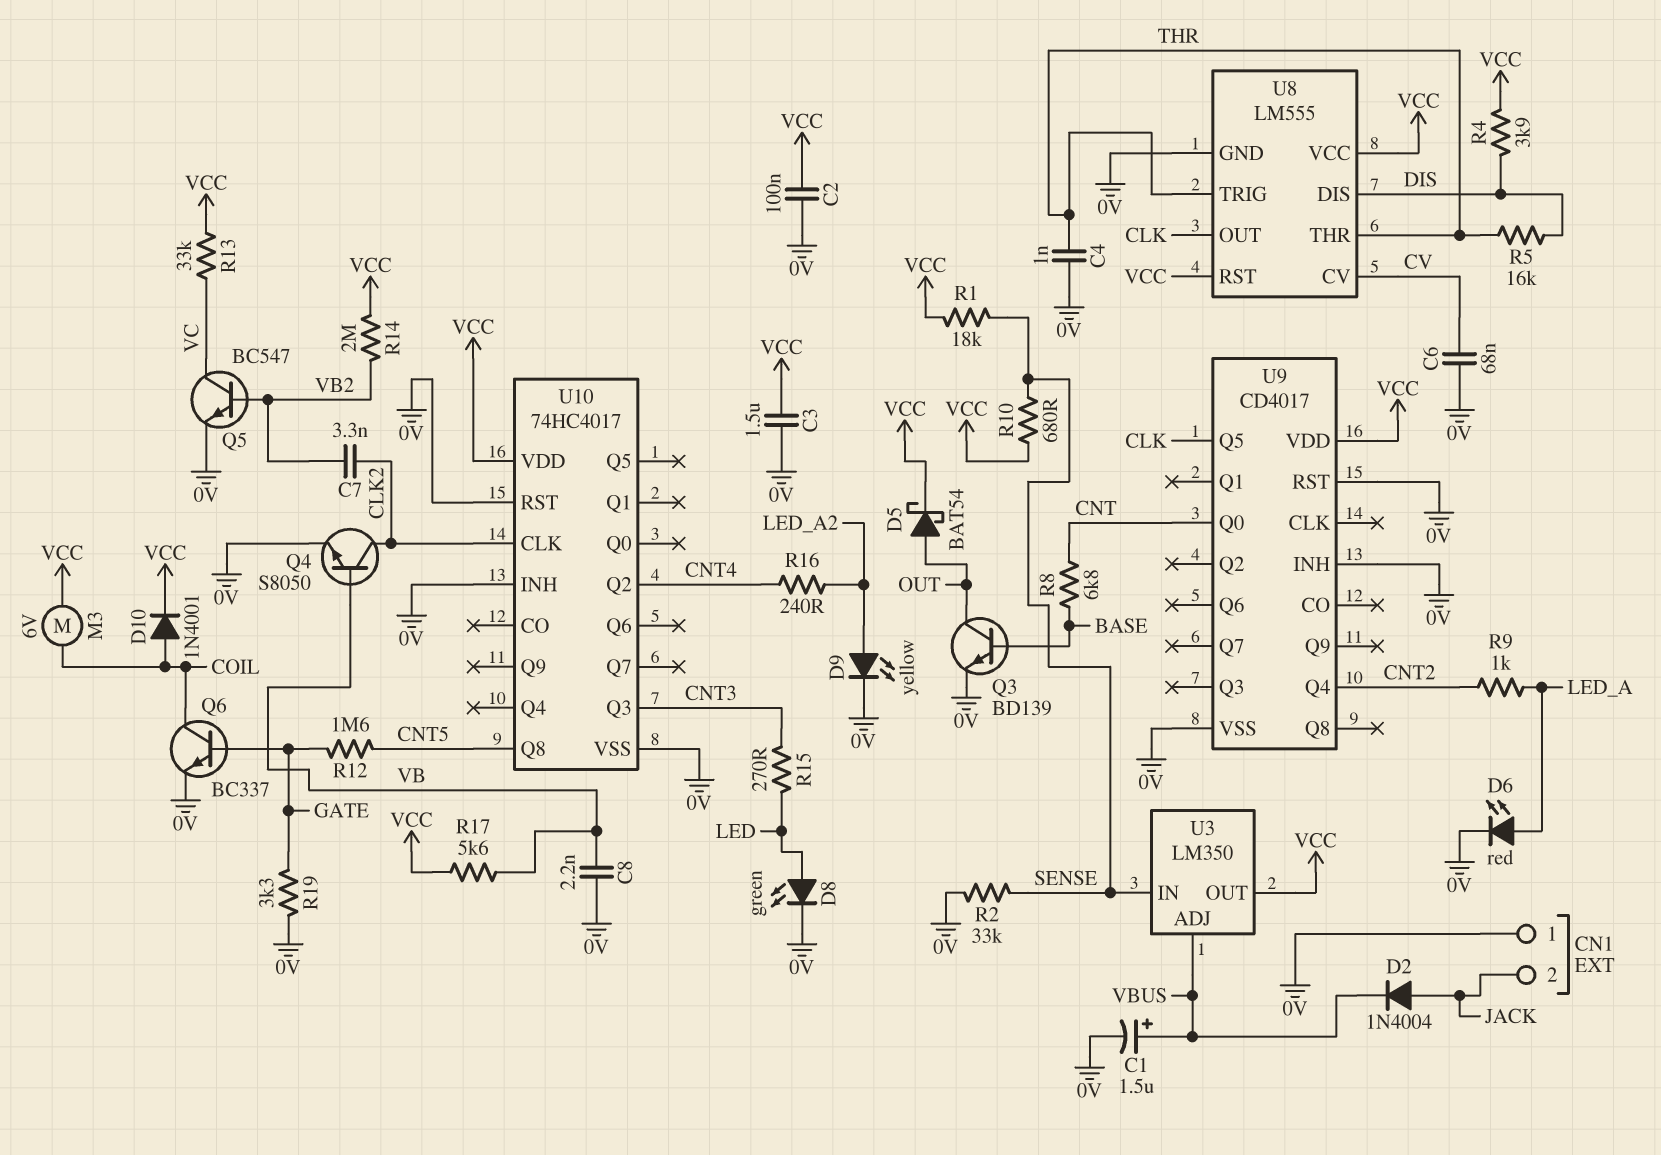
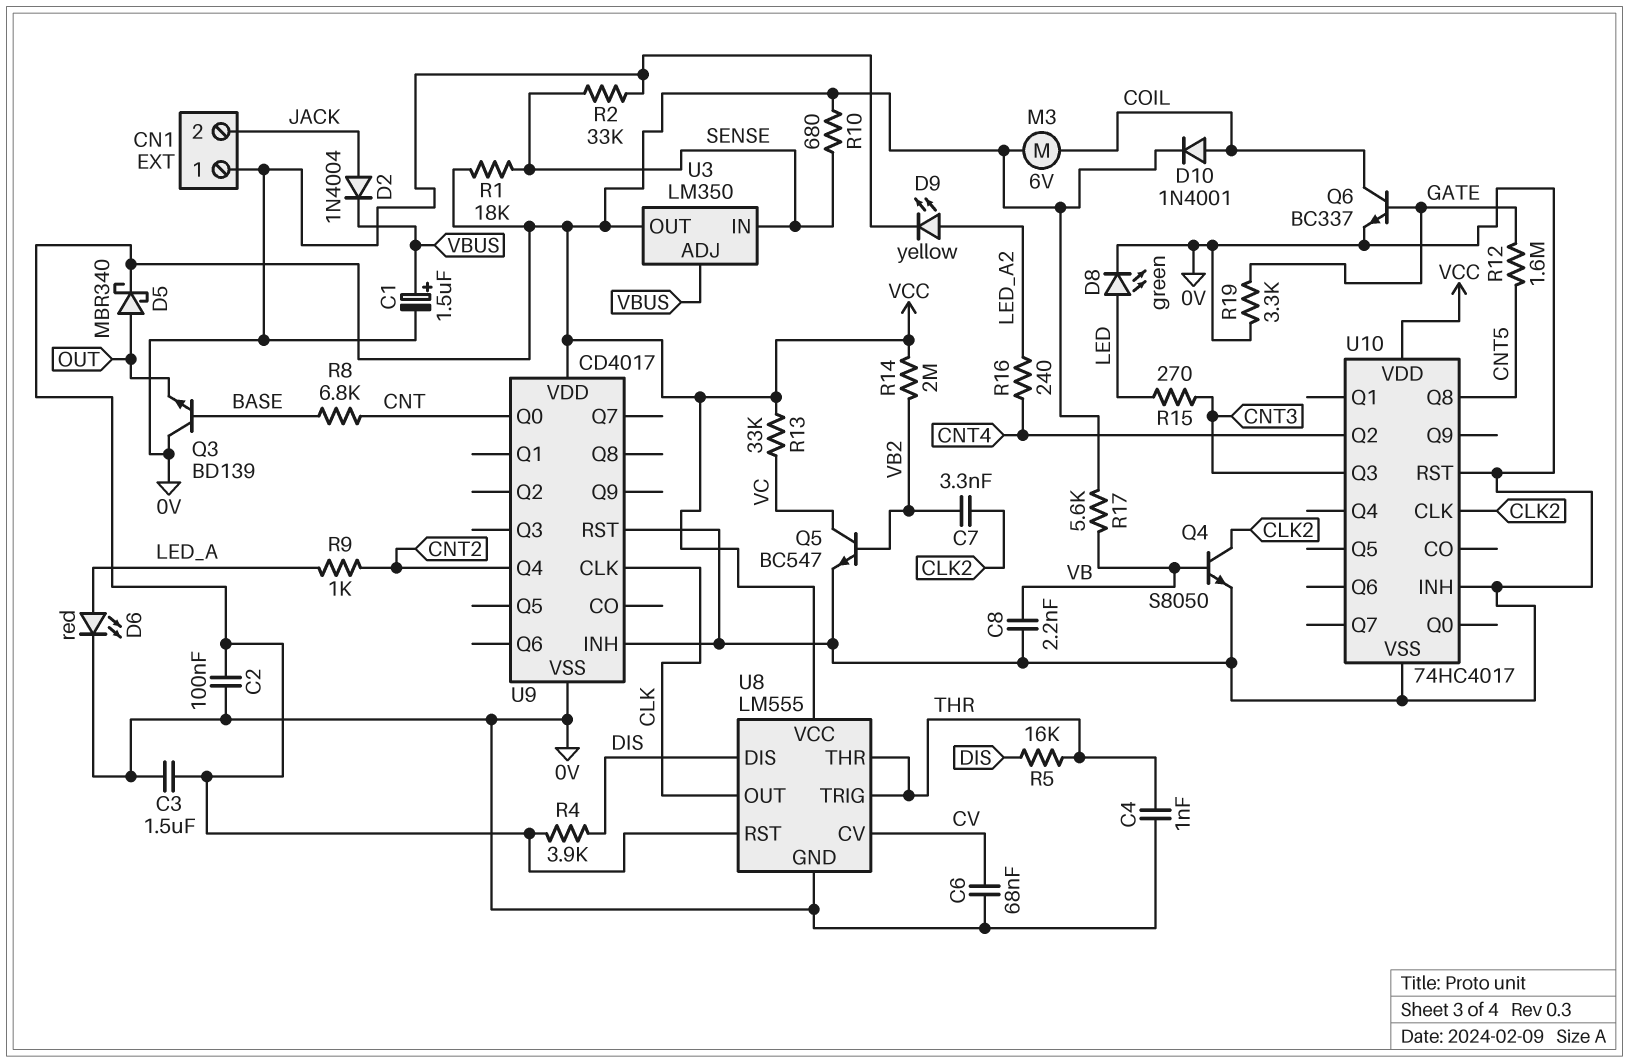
D5: schottky BAT54 (A OUT, K VCC) -> schottky MBR340 (A OUT, K VCC)
Q3: NPN BD139 (B BASE, C OUT, E 0V) -> NPN BD139 (B BASE, C 0V, E OUT)
U9 pin CLK: none -> CLK
U9 pin Q5: CLK -> none

